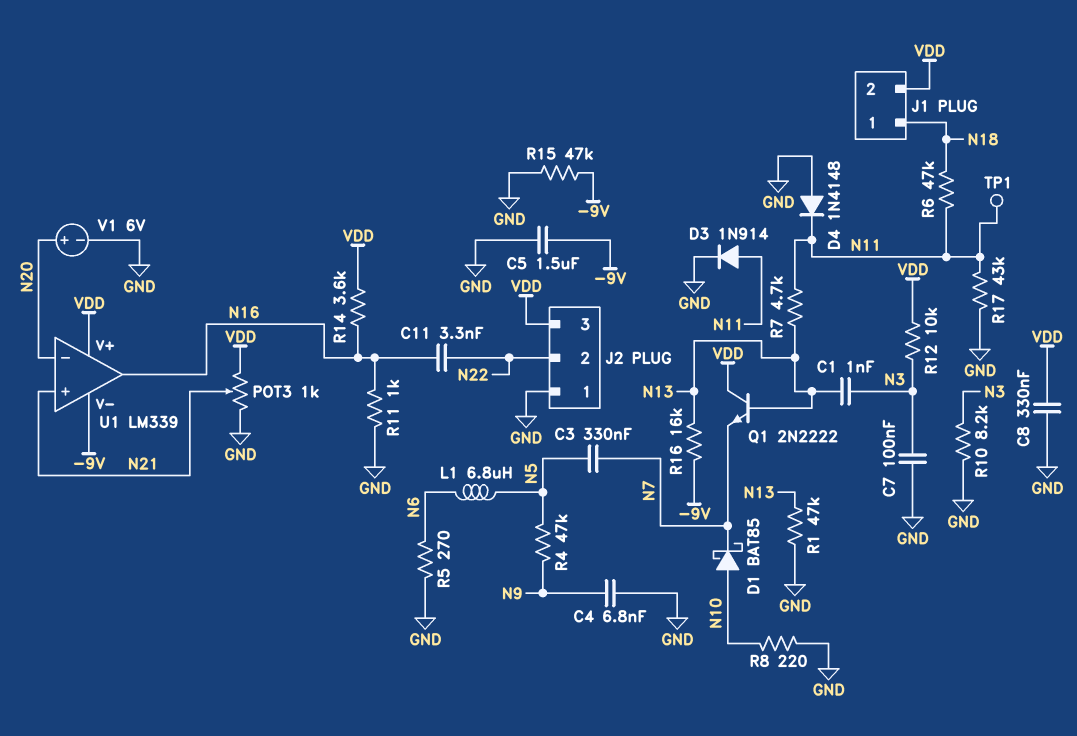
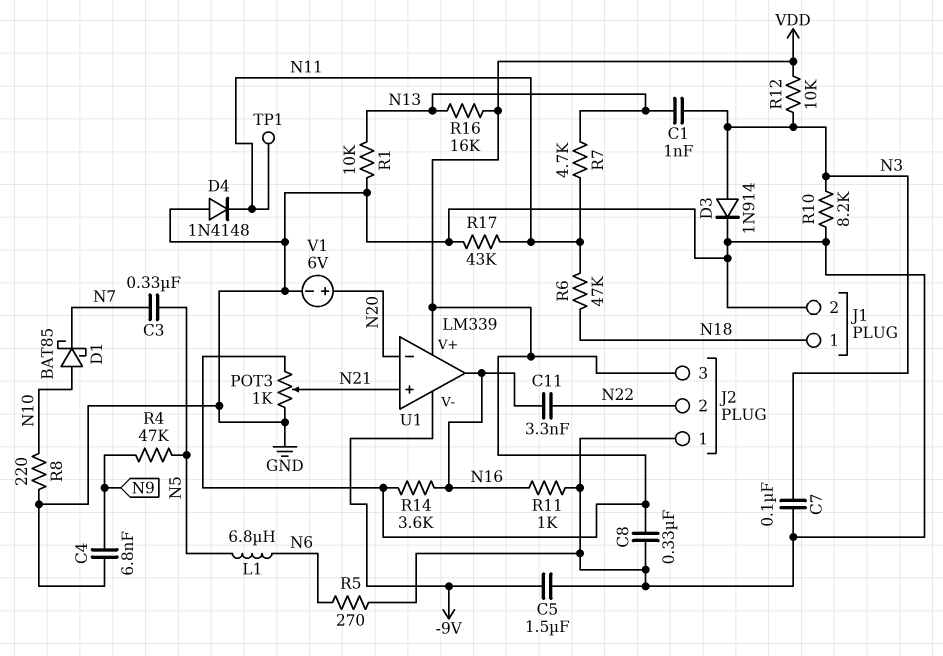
D3: diode 1N914 (A N11, K GND) -> diode 1N914 (A N3, K GND)
J1 pin 2: VDD -> GND
Q1: NPN 2N2222 (B N13, C VDD, E N7) -> none
R1: 47k (GND, N13) -> 10k (GND, N13)
R15: 47k (-9V, GND) -> none
R16: 16k (-9V, N13) -> 16k (N13, VDD)

